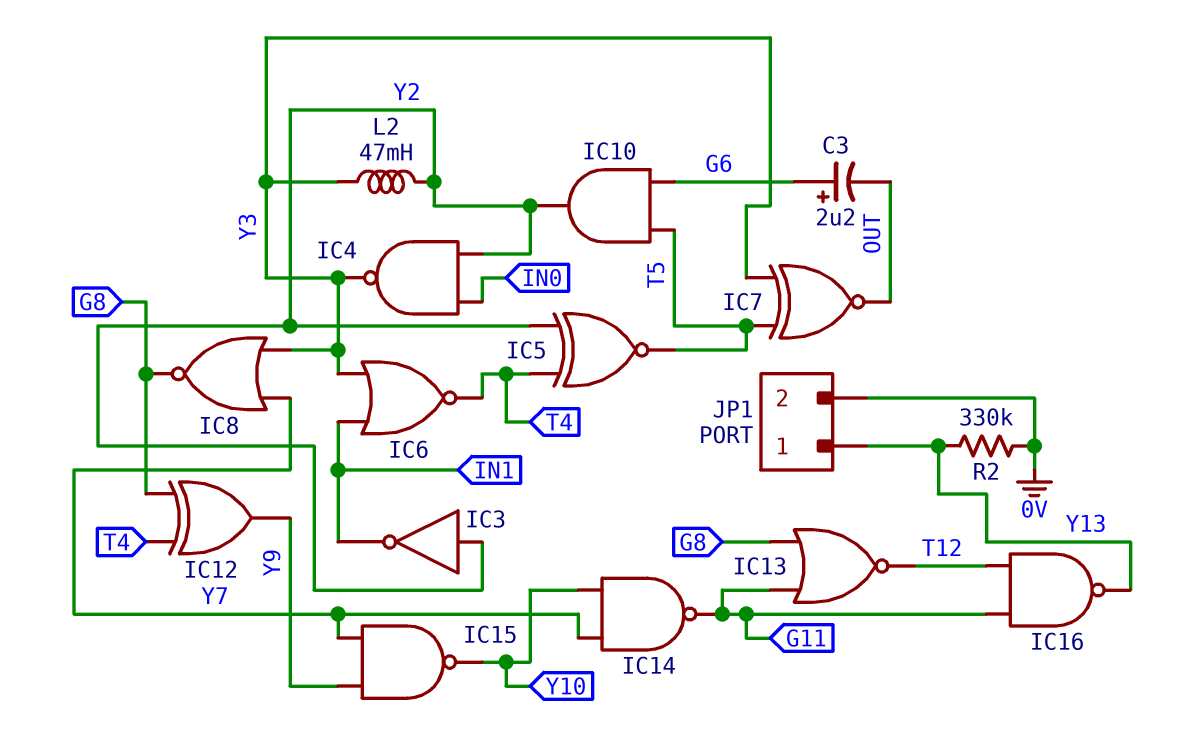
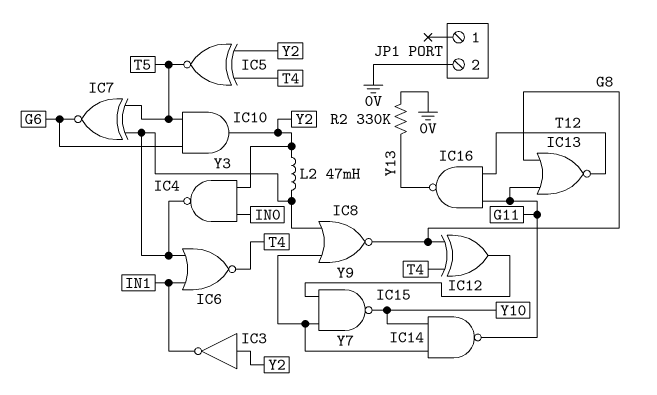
C3: 2.2uF (plus G6, minus OUT) -> none
IC7: XNOR (in T5, in Y3, out OUT) -> XNOR (in T5, in Y3, out G6)
JP1 pin 1: Y13 -> none

